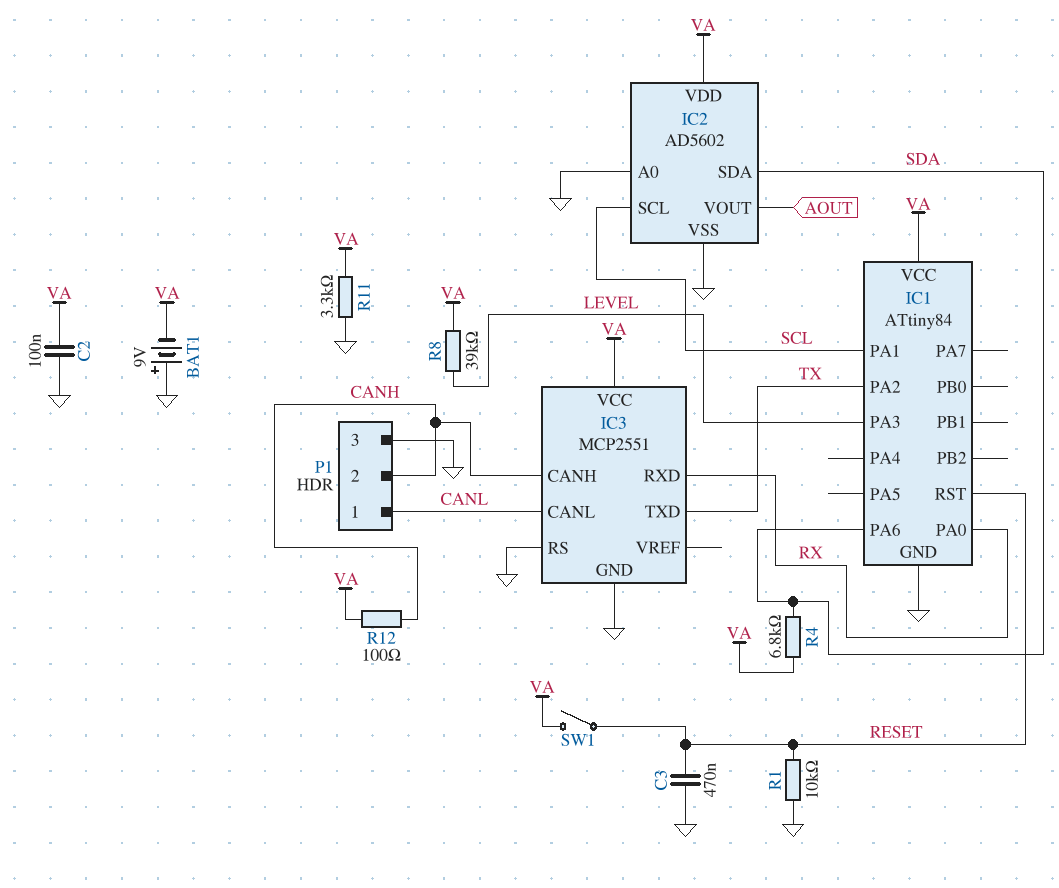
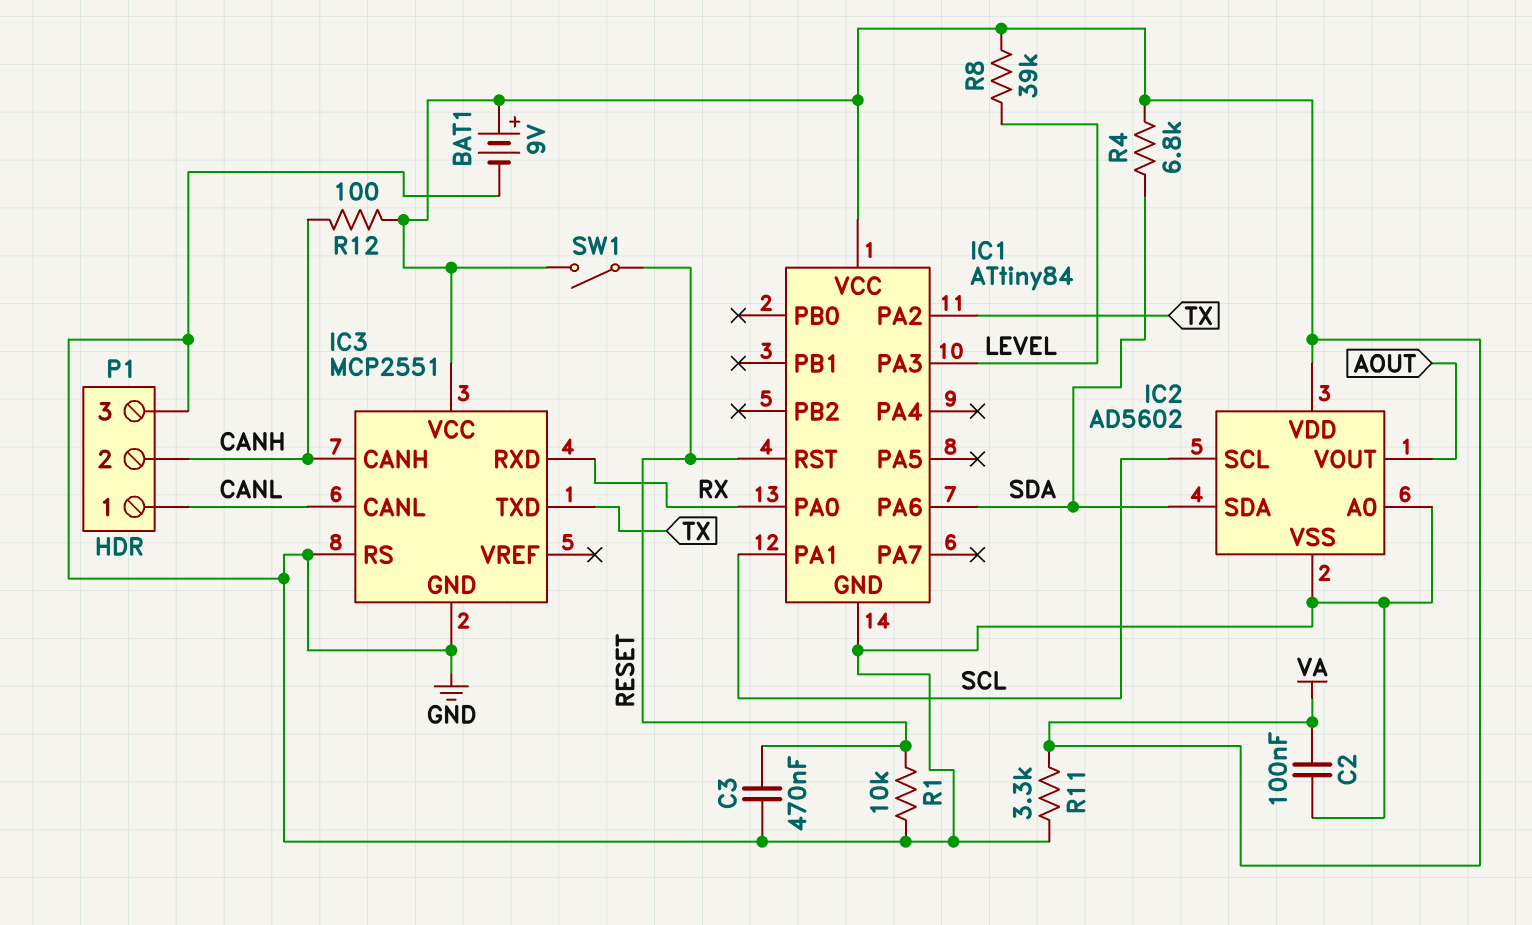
BAT1: 9V (plus GND, minus VA) -> 9V (plus VA, minus GND)

